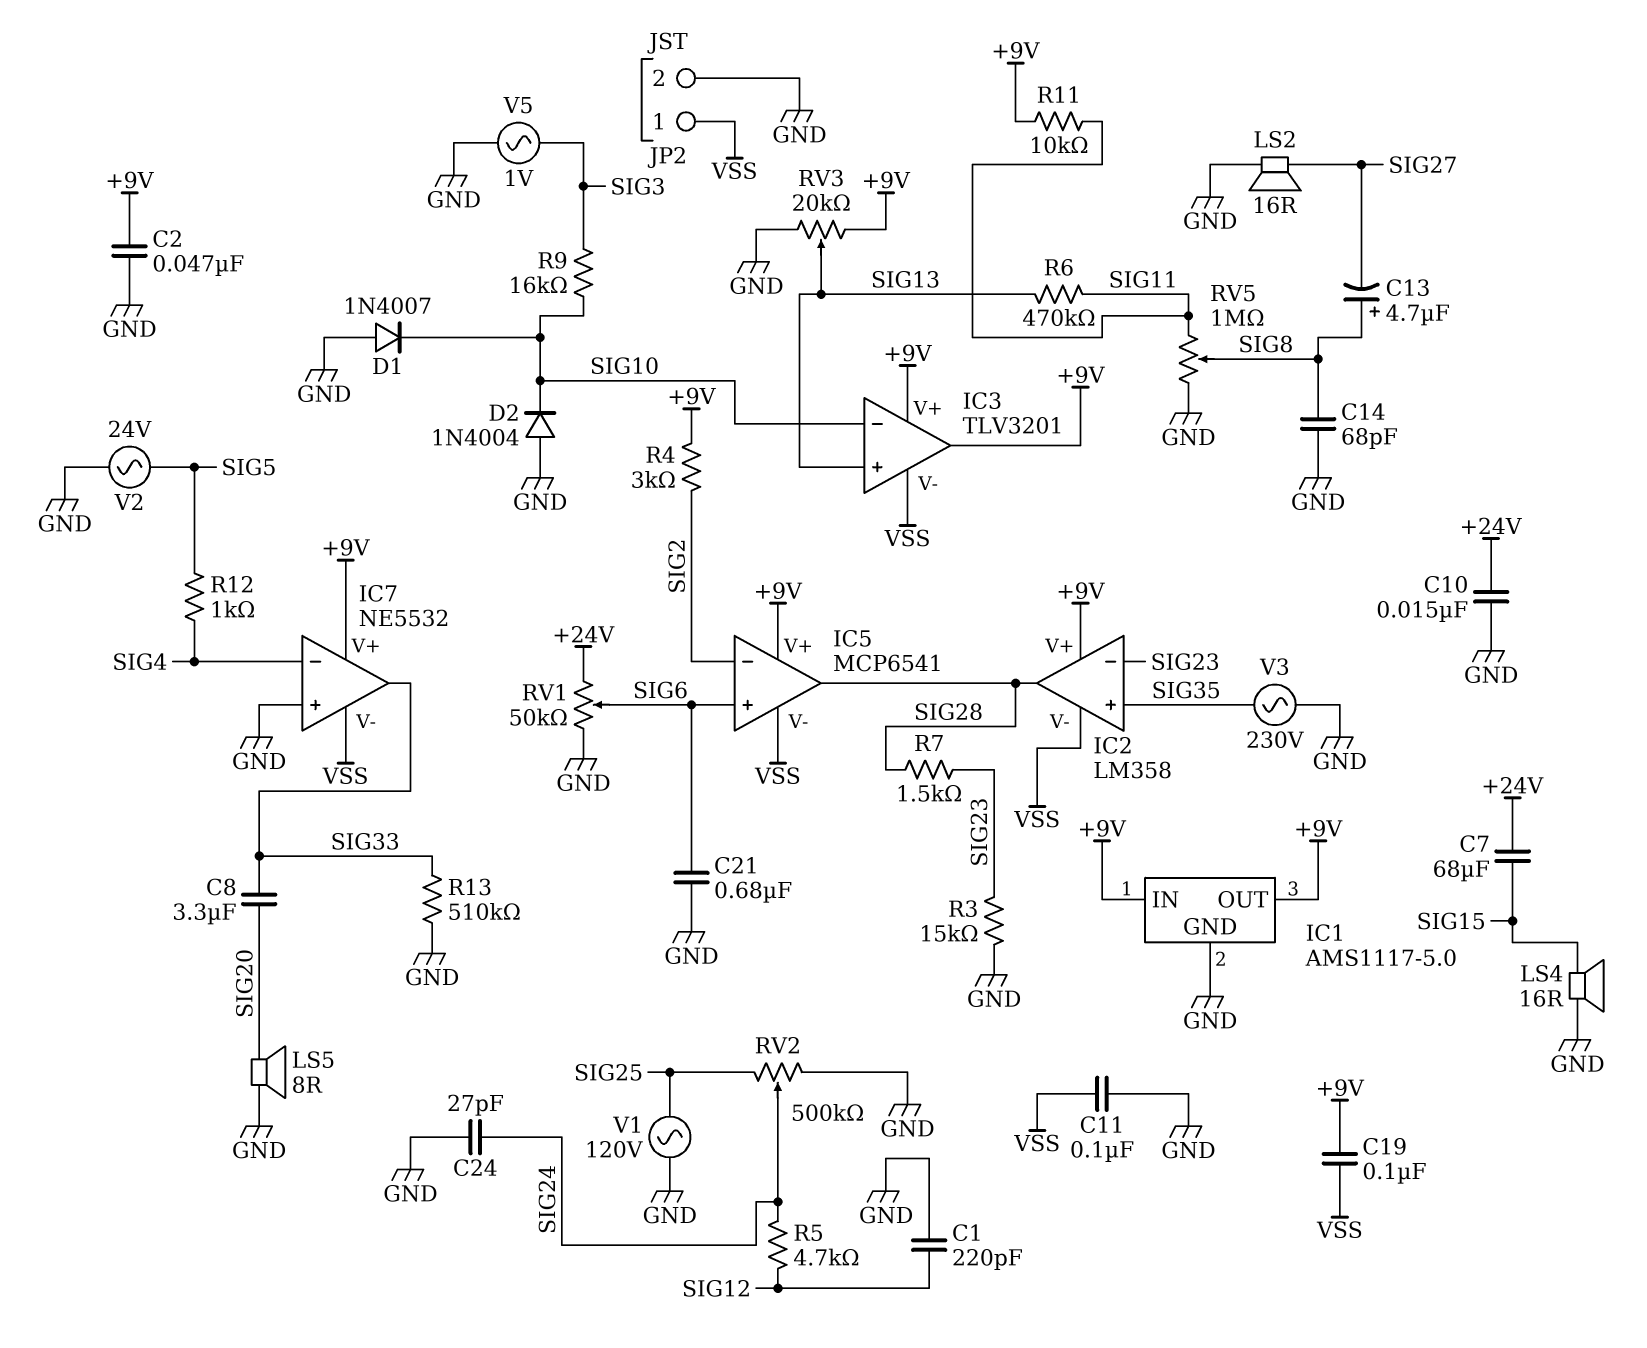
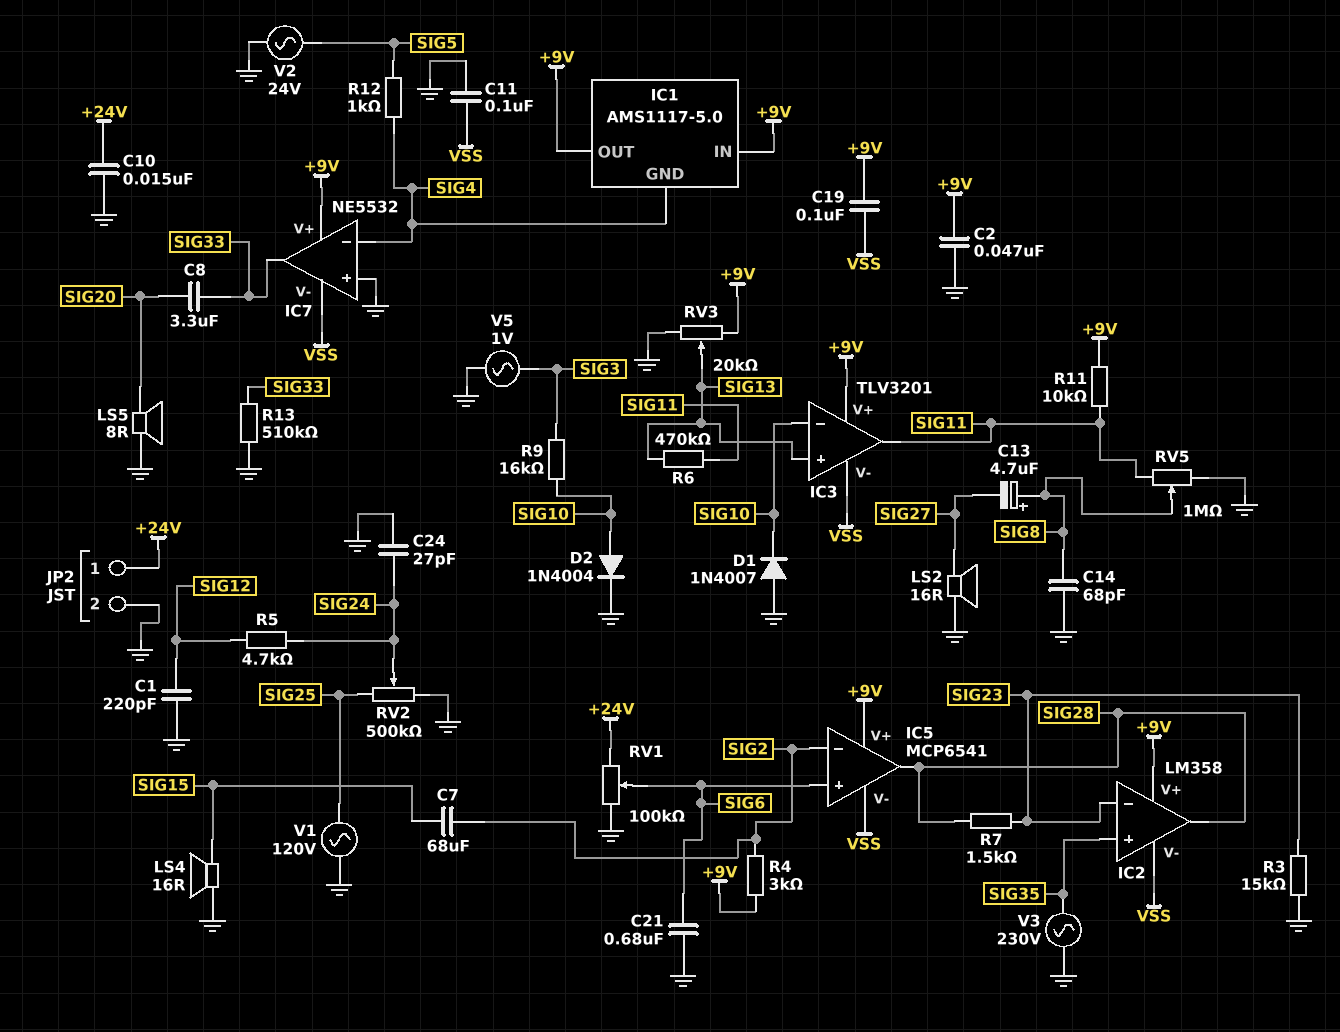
C7: 68uF (+24V, SIG15) -> 68uF (SIG2, SIG15)
D2: diode 1N4004 (A GND, K SIG10) -> diode 1N4004 (A SIG10, K GND)
IC1 pin GND: GND -> SIG4
IC3 pin out: +9V -> SIG11
JP2 pin 1: VSS -> +24V
RV1: 50k (+24V, GND, wiper SIG6) -> 100k (+24V, GND, wiper SIG6)

